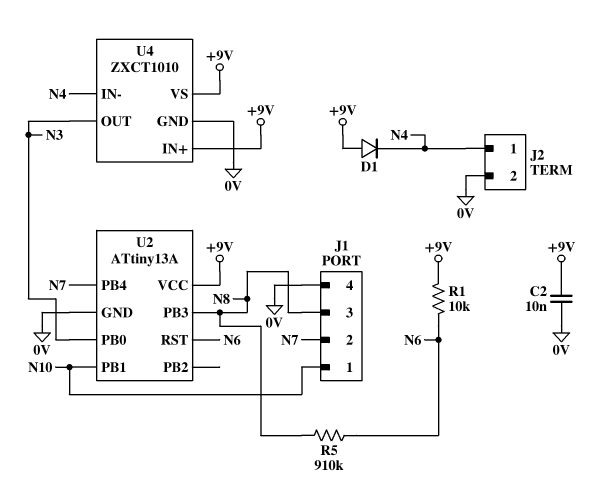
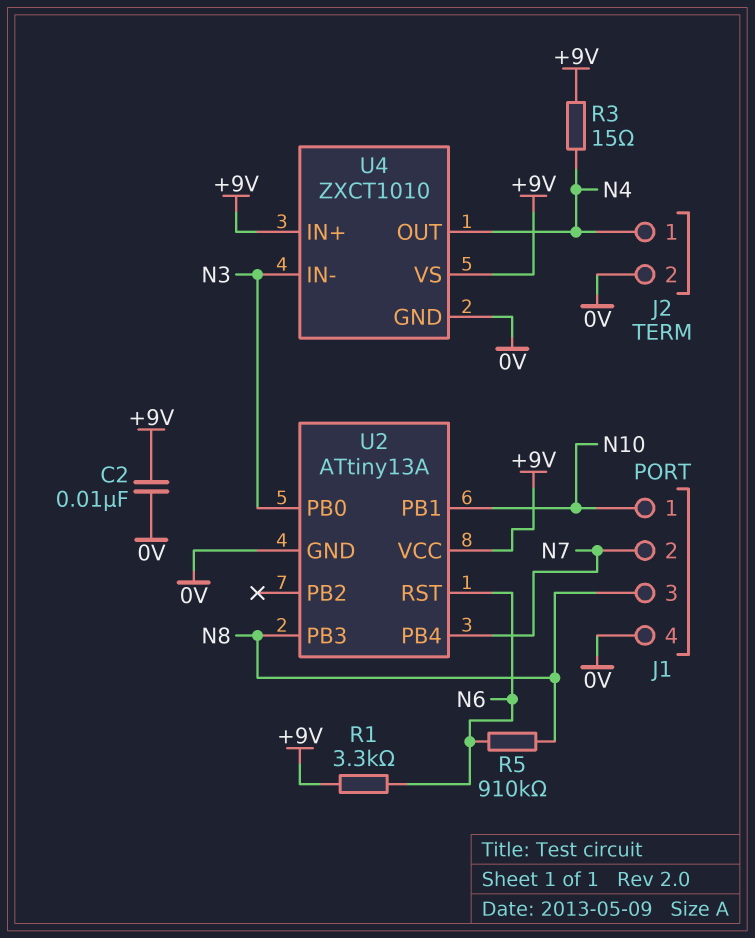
D1: diode (A +9V, K N4) -> none
R1: 10k (+9V, N6) -> 3.3k (+9V, N6)
R3: none -> 15 (+9V, N4)
U4 pin IN-: N4 -> N3
U4 pin OUT: N3 -> N4

